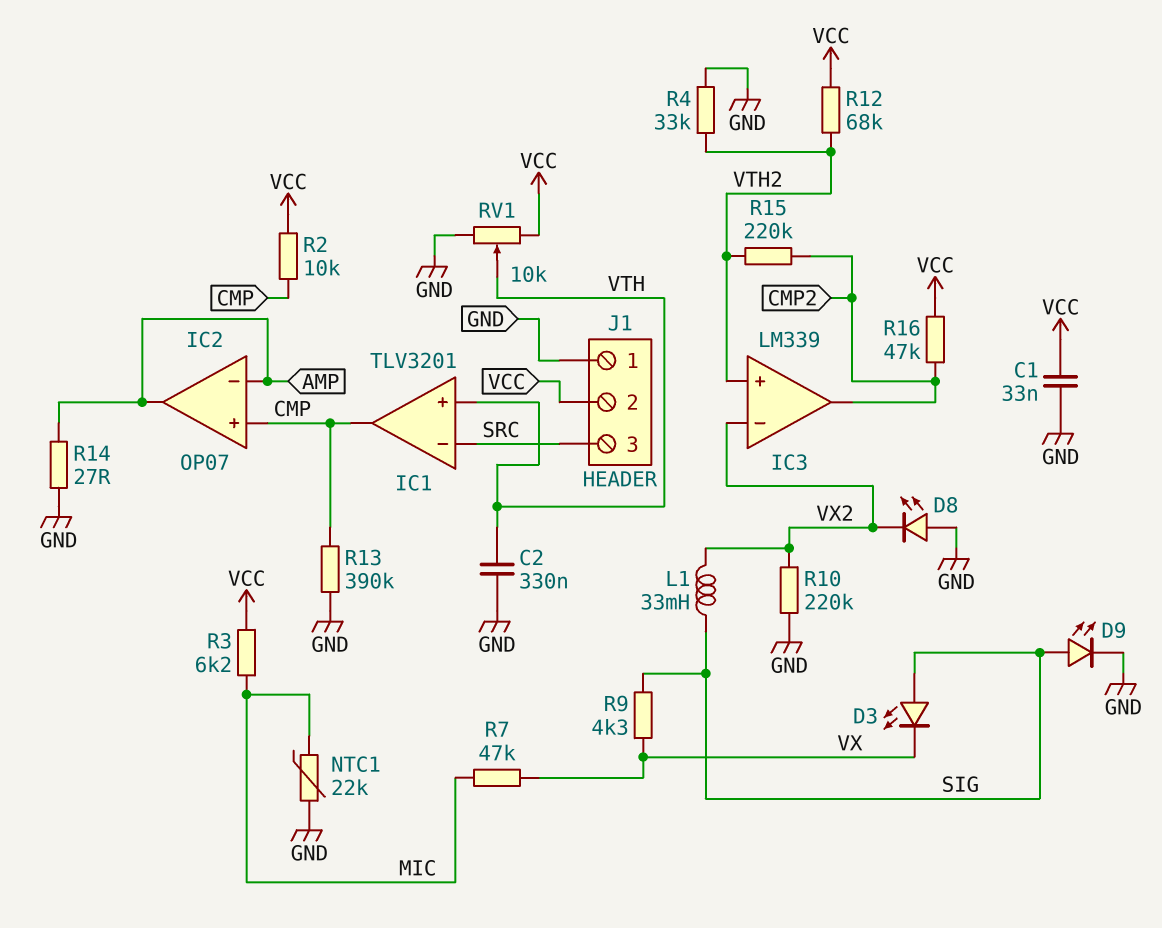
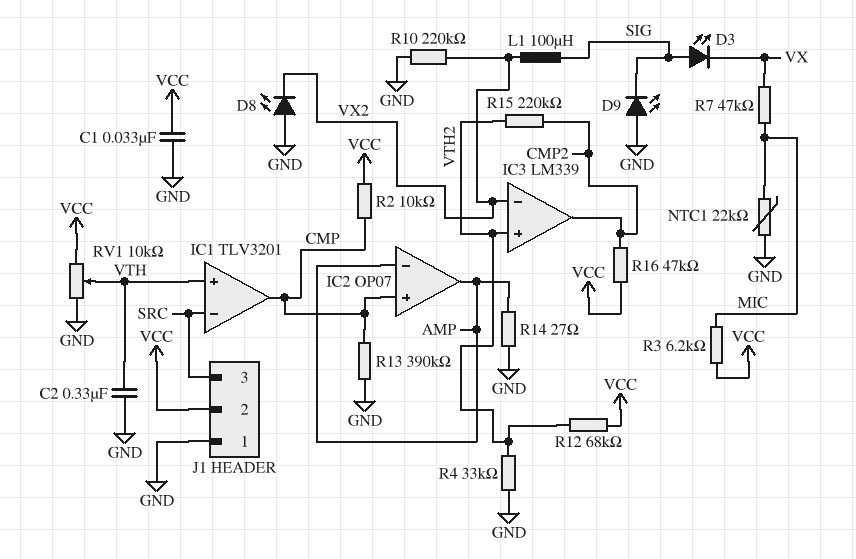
D9: LED (A SIG, K GND) -> LED (A GND, K SIG)
L1: 33mH (SIG, VX2) -> 100uH (SIG, VX2)
R9: 4.3k (SIG, VX) -> none

